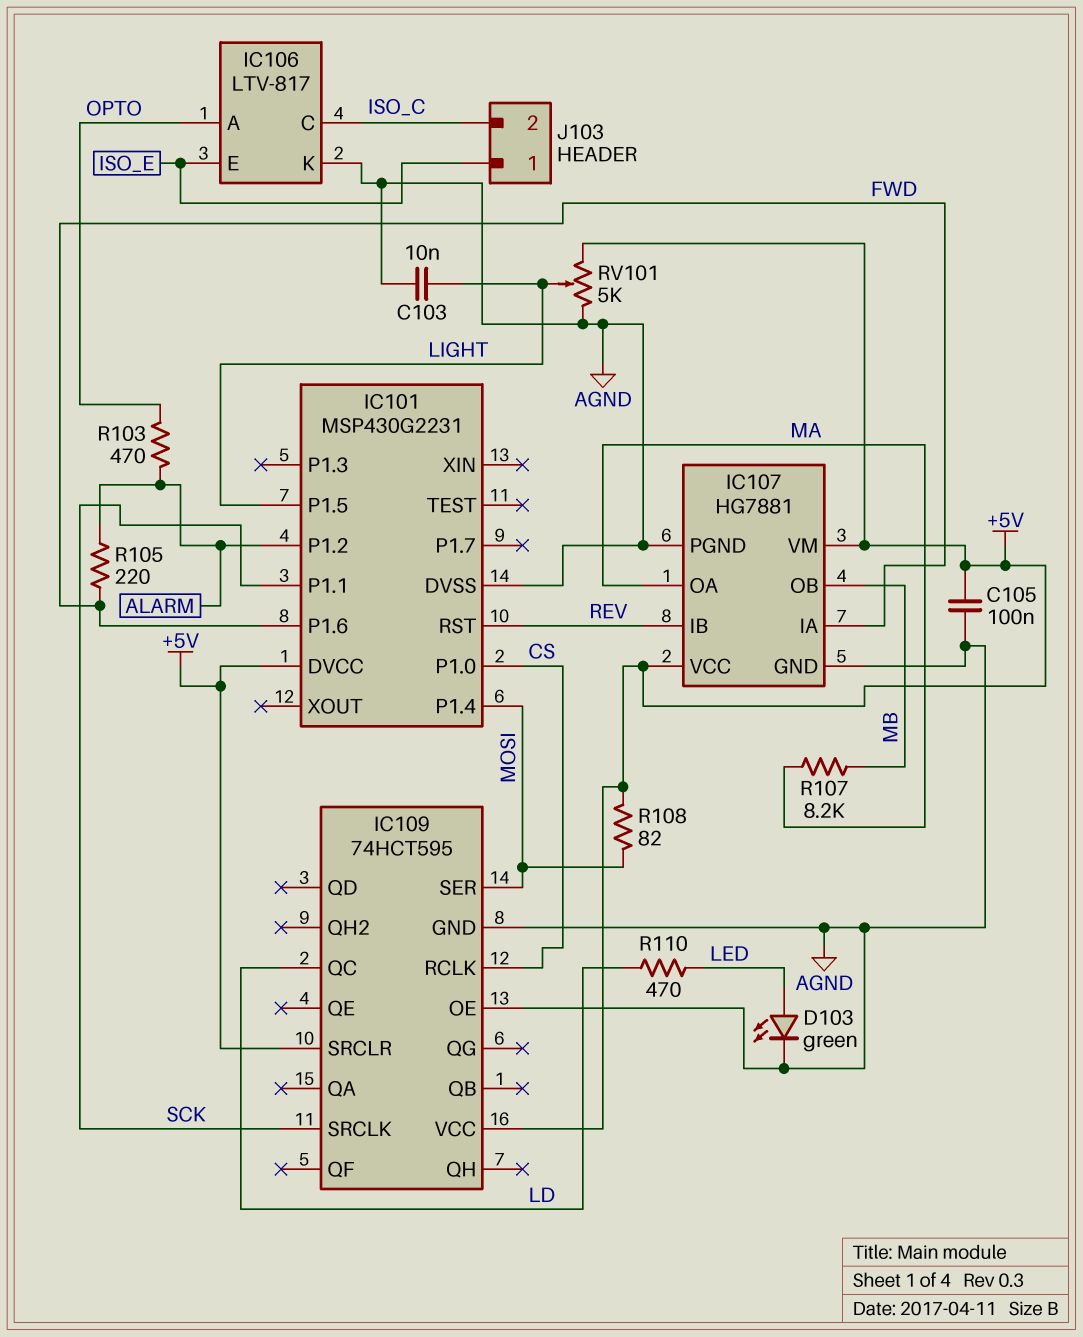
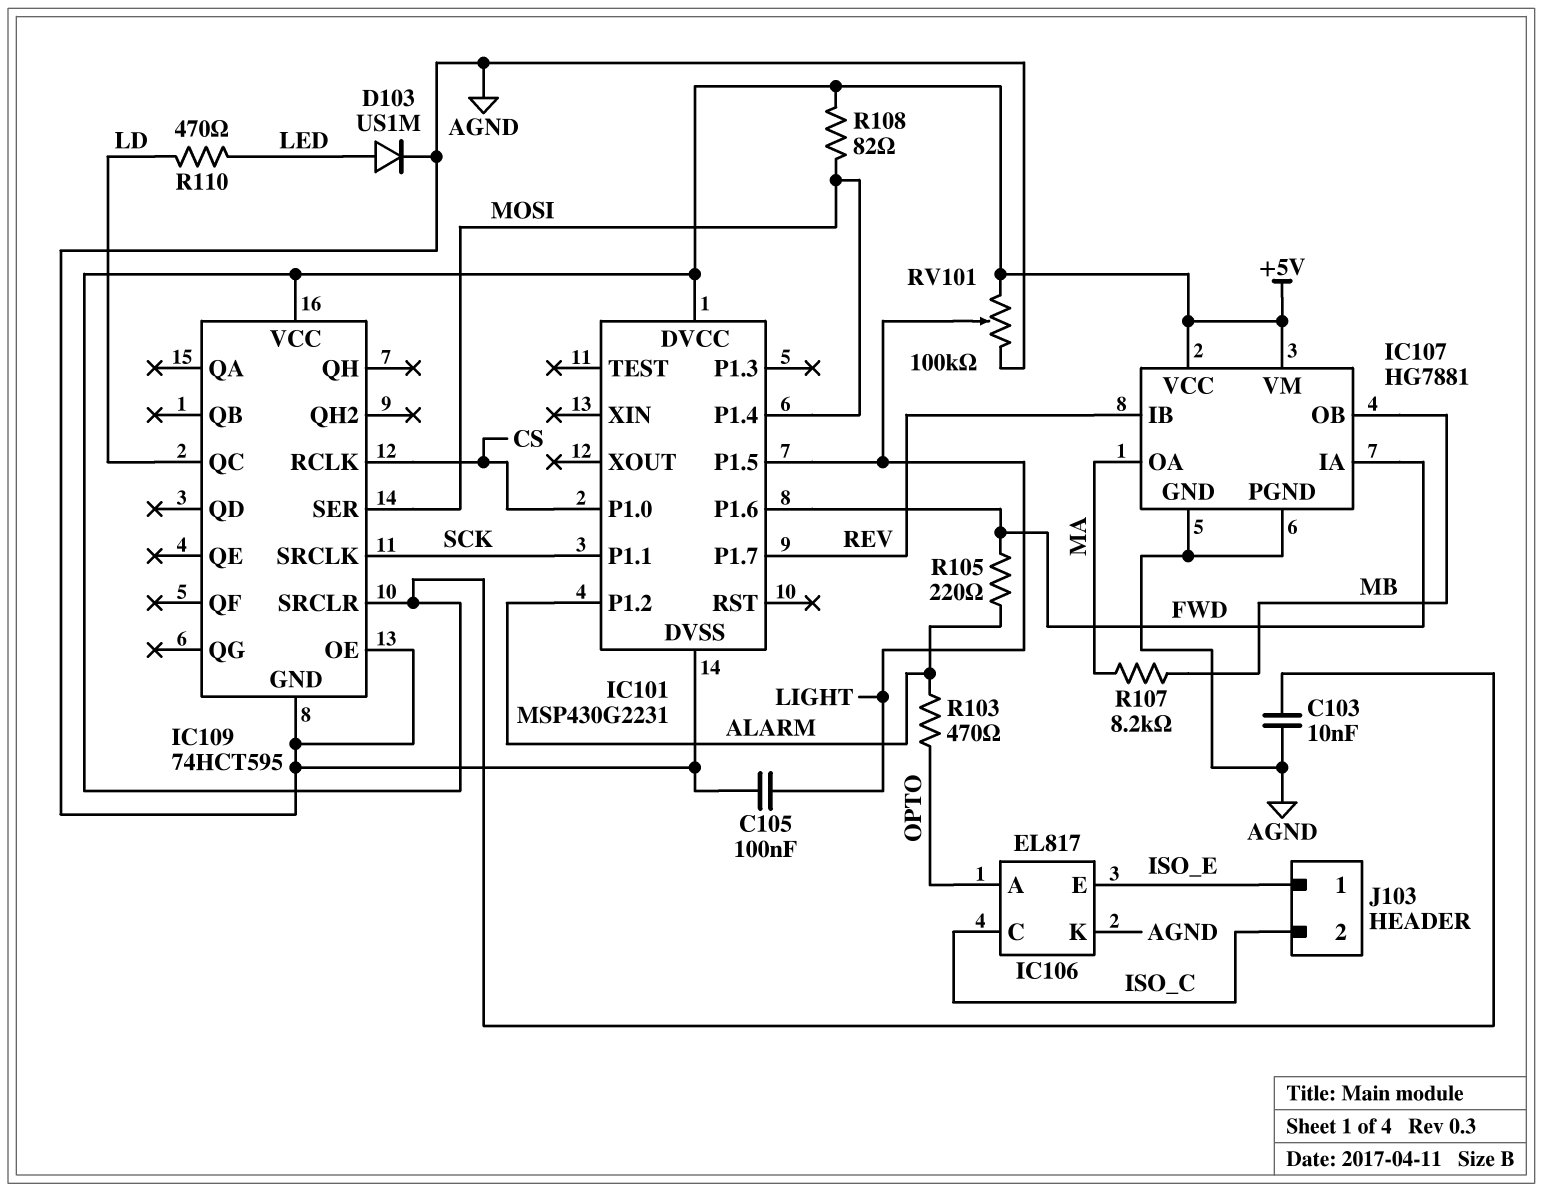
C103: 10nF (AGND, LIGHT) -> 10nF (+5V, AGND)
C105: 100nF (+5V, AGND) -> 100nF (AGND, LIGHT)
D103: LED green (A LED, K AGND) -> diode US1M (A LED, K AGND)
IC101 pin P1.7: none -> REV
IC101 pin RST: REV -> none
IC106: LTV-817 -> EL817
RV101: 5k (+5V, AGND, wiper LIGHT) -> 100k (+5V, AGND, wiper LIGHT)

